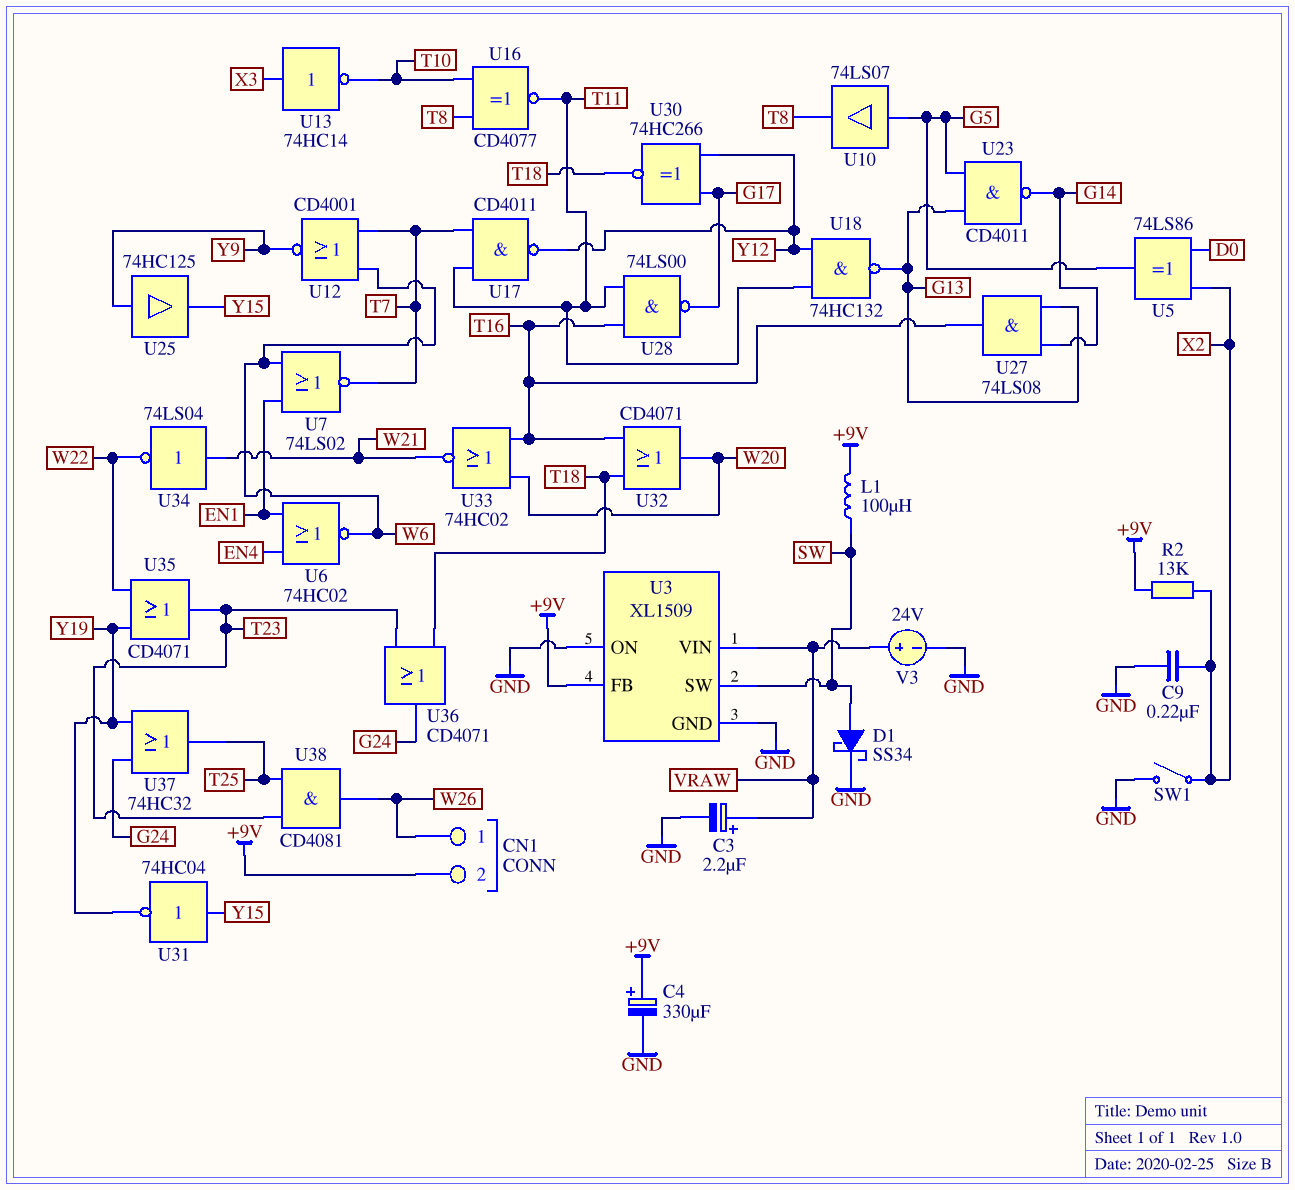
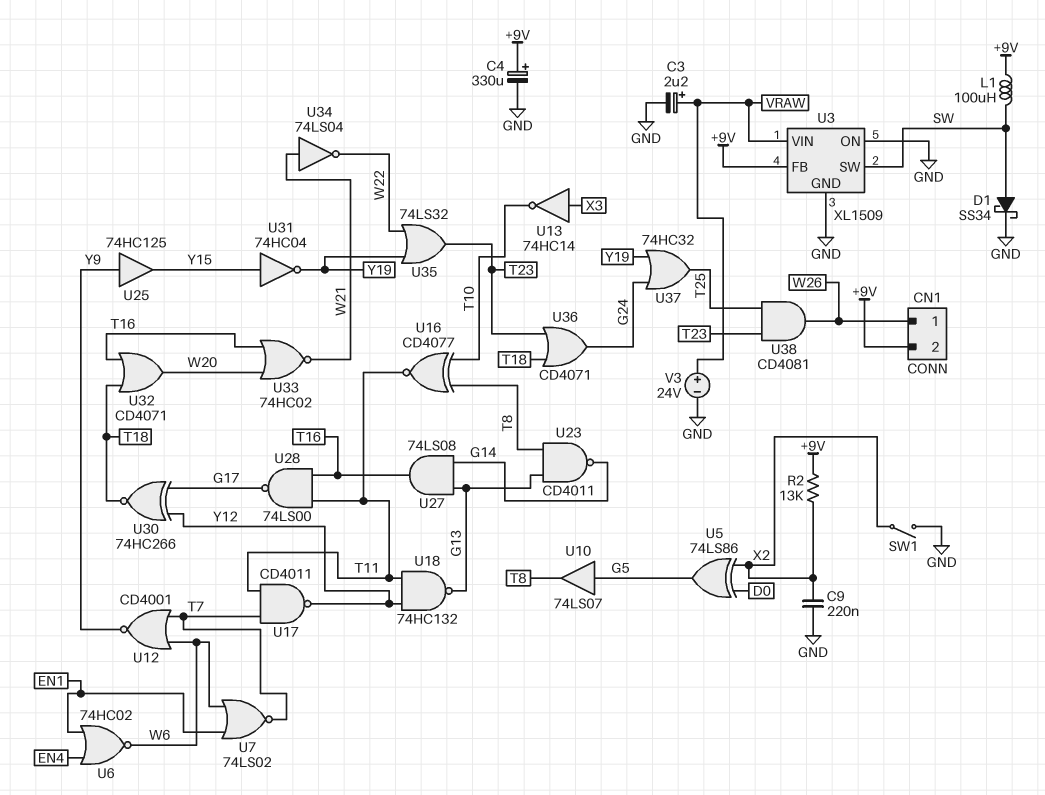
U23: NAND CD4011 (in G5, in G13, out G14) -> NAND CD4011 (in G13, in T8, out G14)
U35: OR CD4071 (in W22, in Y19, out T23) -> OR 74LS32 (in W22, in Y19, out T23)

